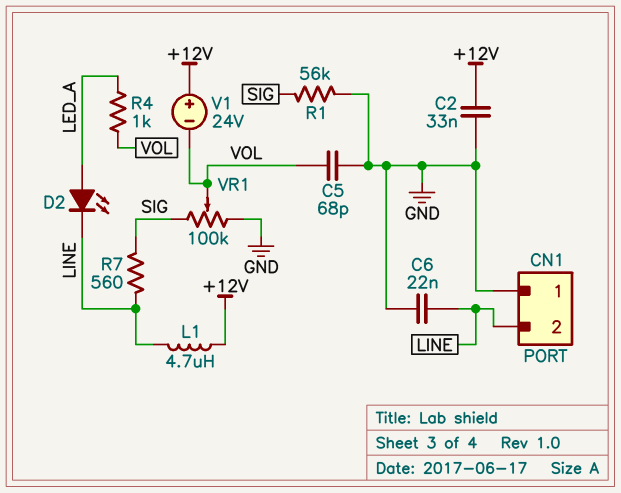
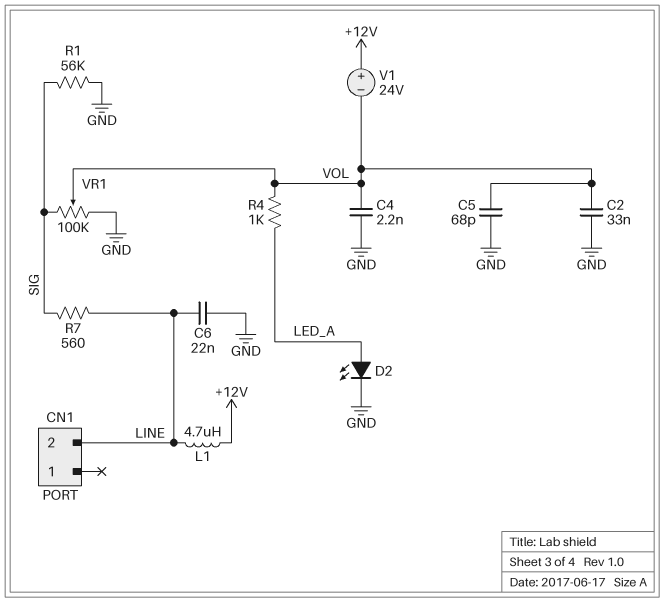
C2: 33nF (+12V, GND) -> 33nF (GND, VOL)
C4: none -> 2.2nF (GND, VOL)
CN1 pin 1: GND -> none
D2: LED (A LED_A, K LINE) -> LED (A LED_A, K GND)

